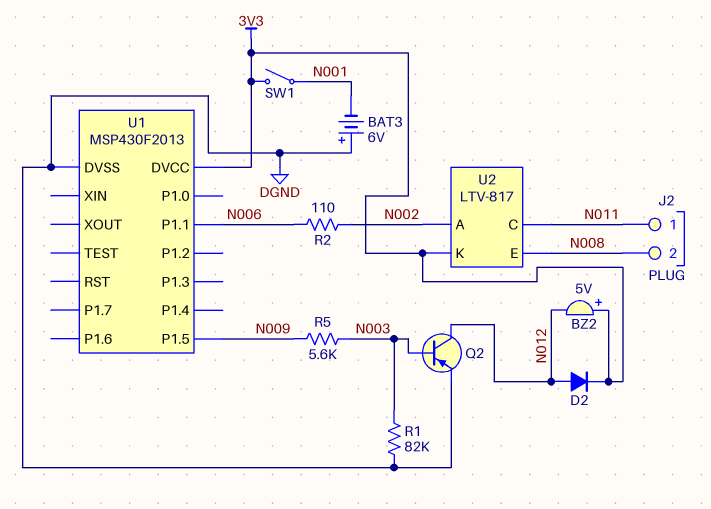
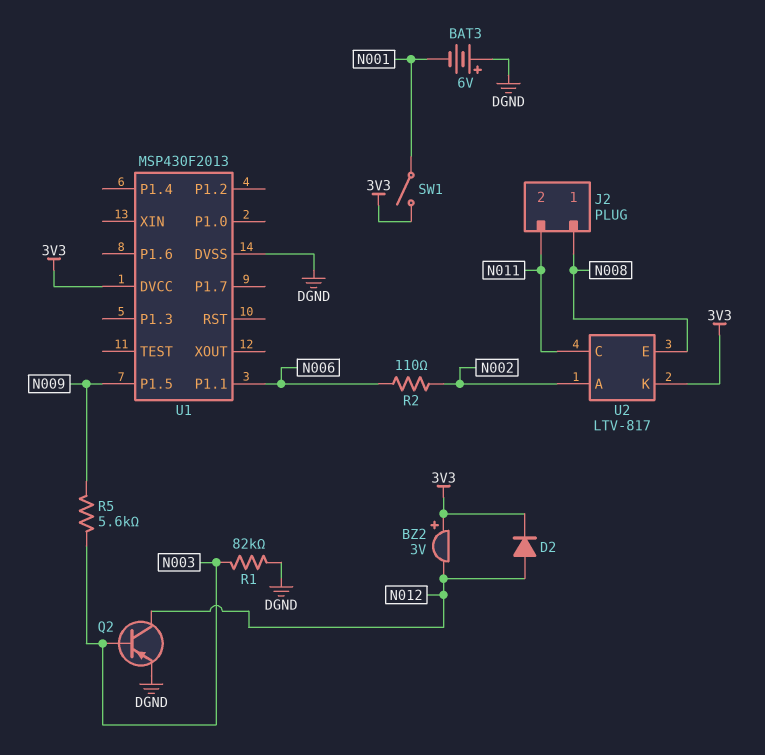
BZ2: buzzer 5V (plus 3V3, minus N012) -> buzzer 3V (plus 3V3, minus N012)
J2 pin 1: N011 -> N008
J2 pin 2: N008 -> N011

